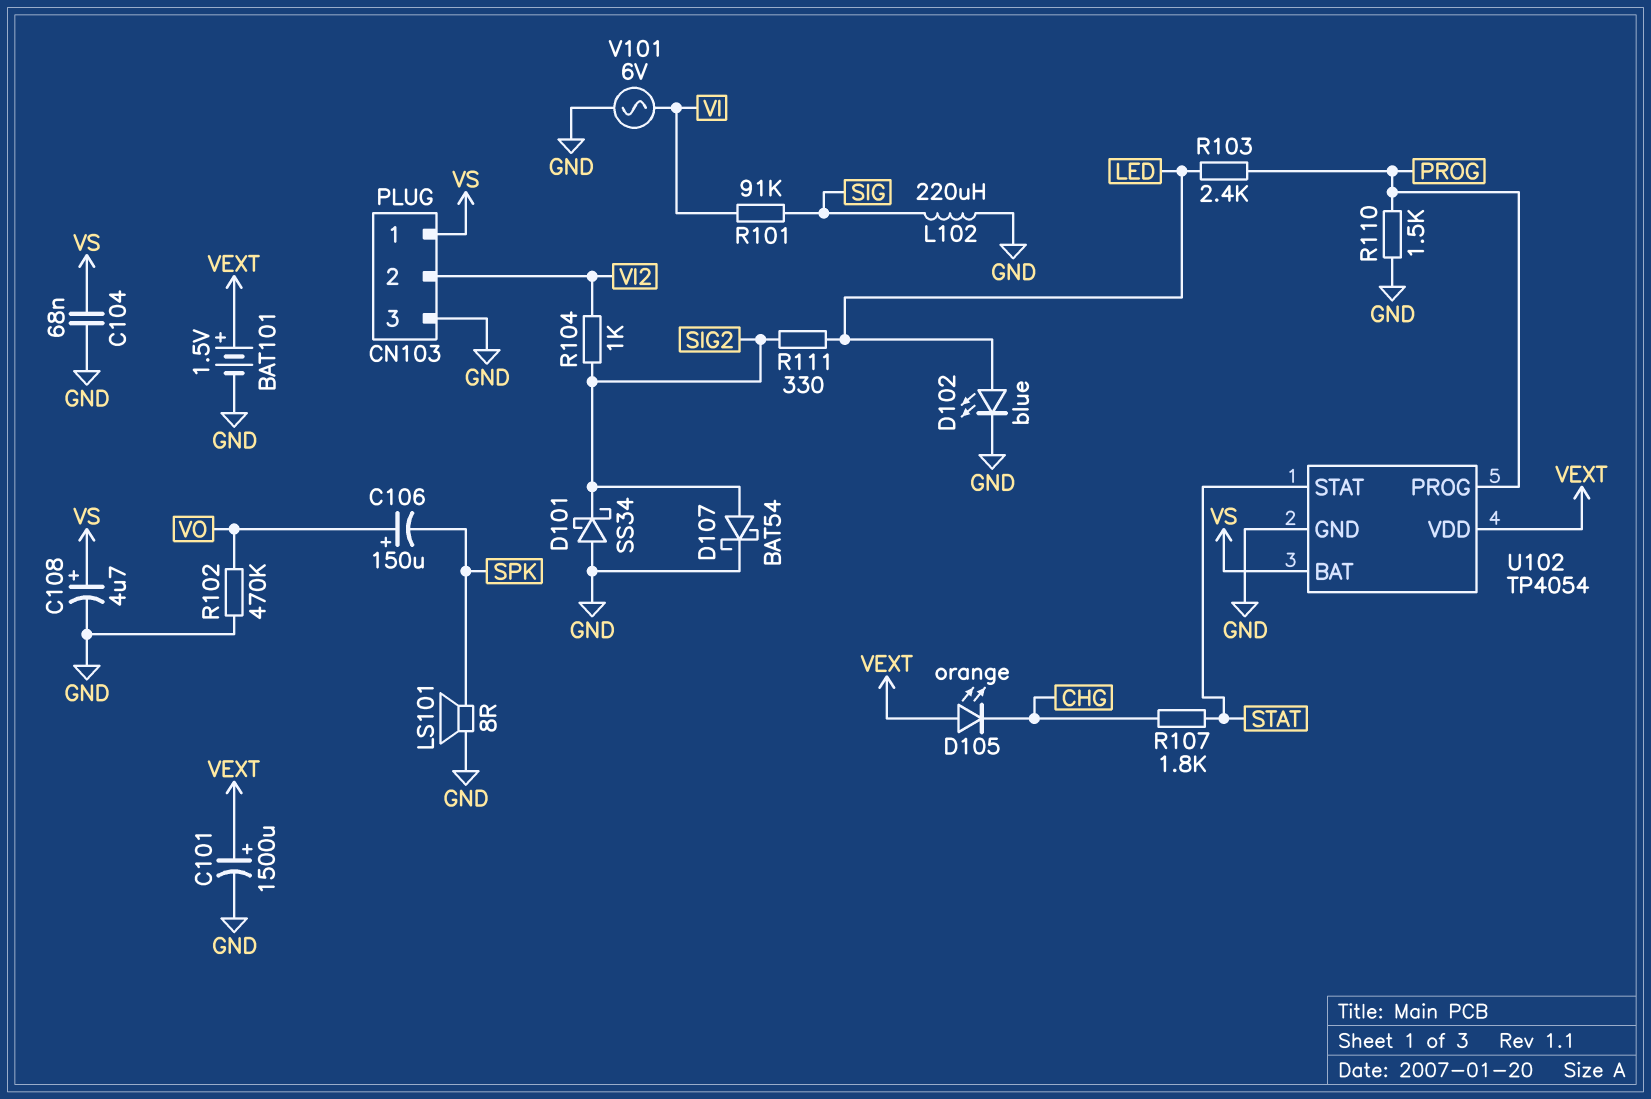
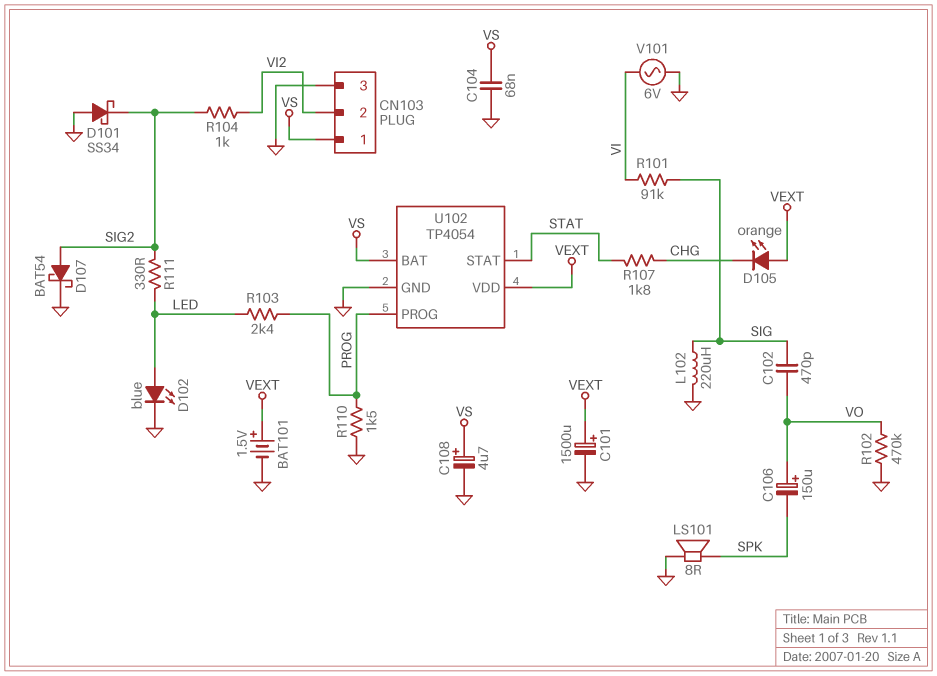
C102: none -> 470pF (SIG, VO)

